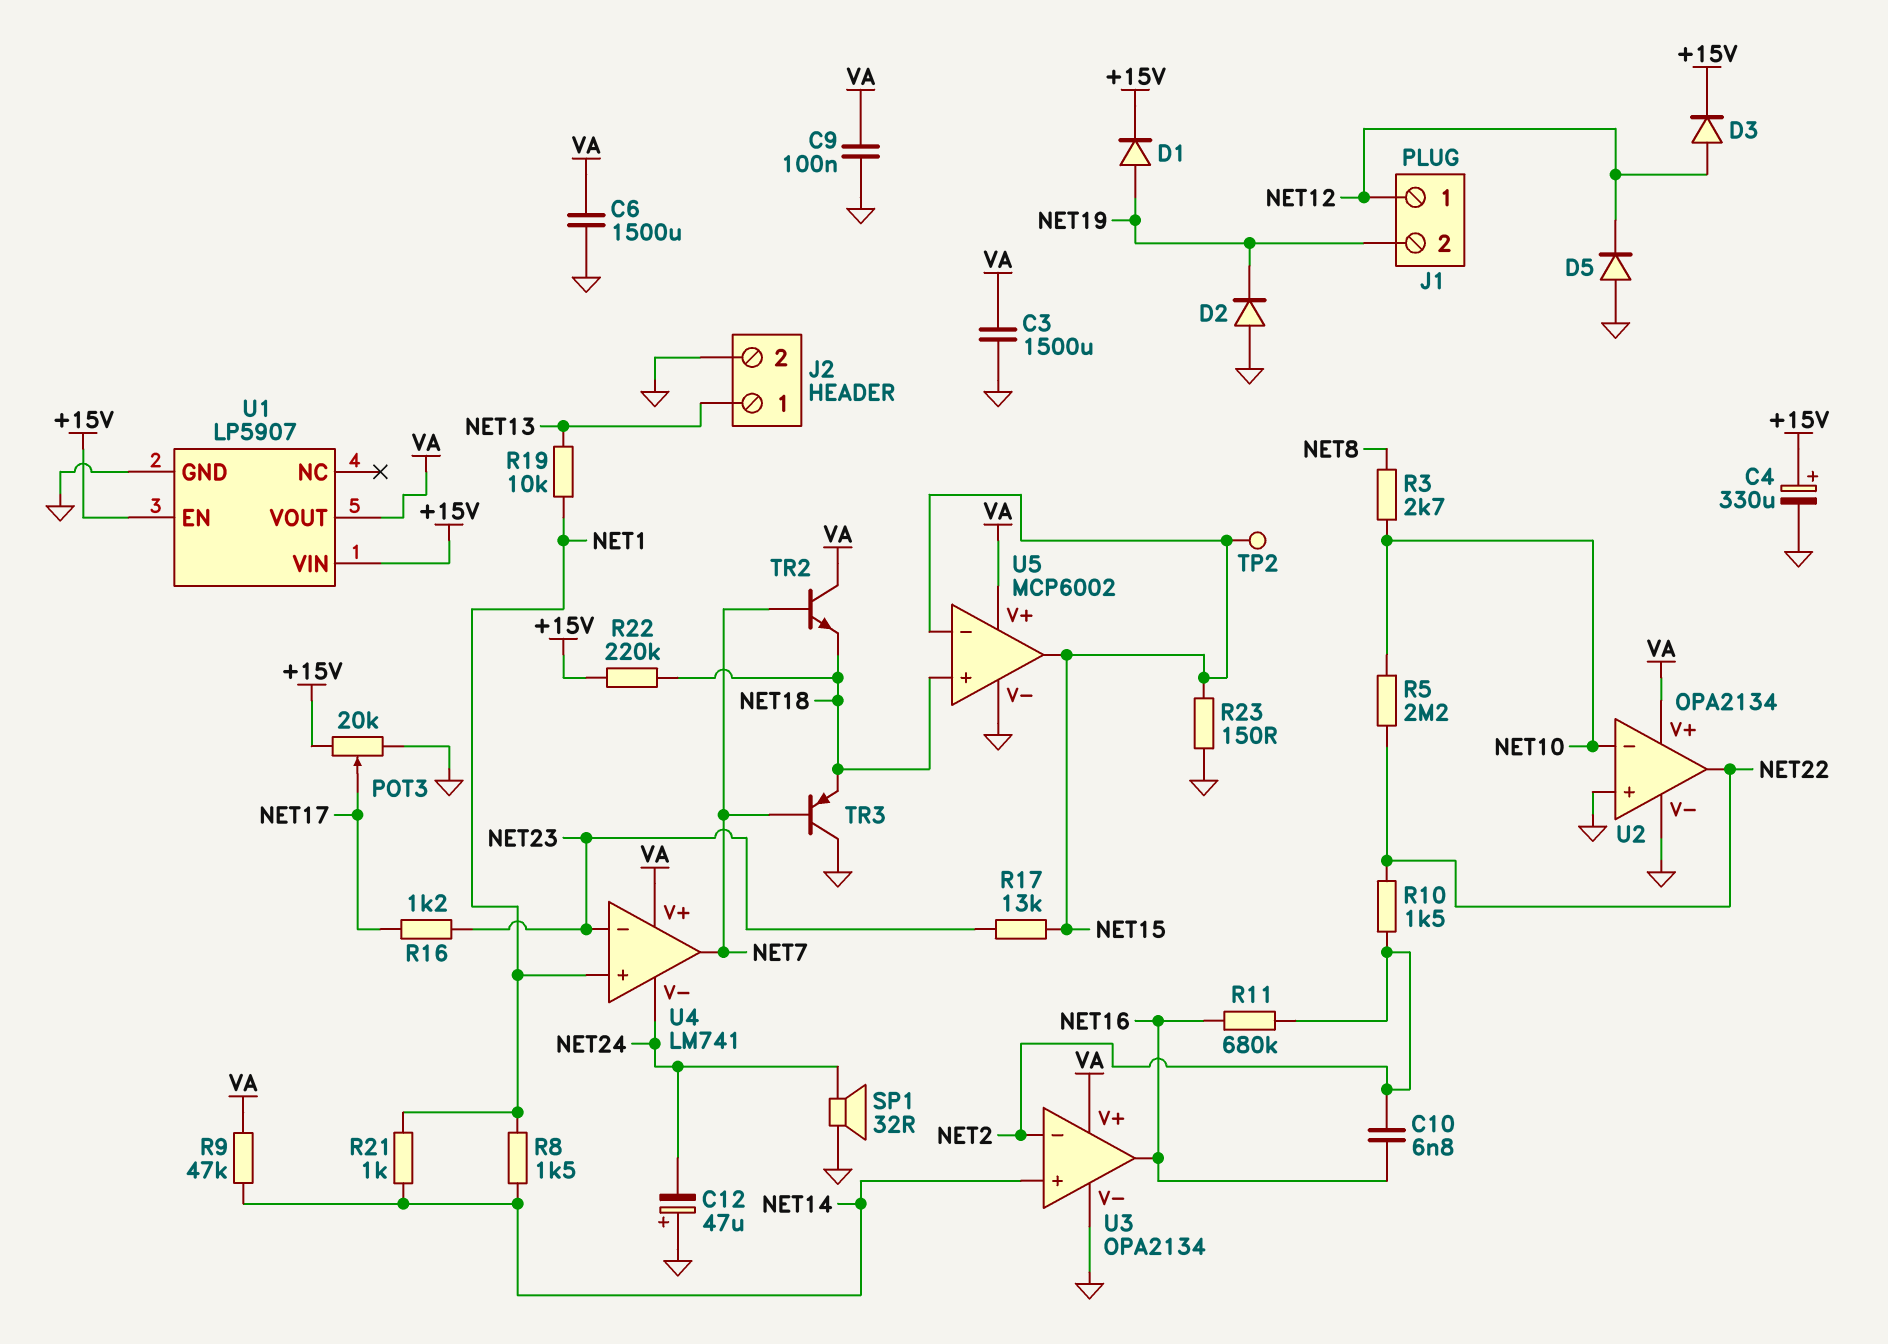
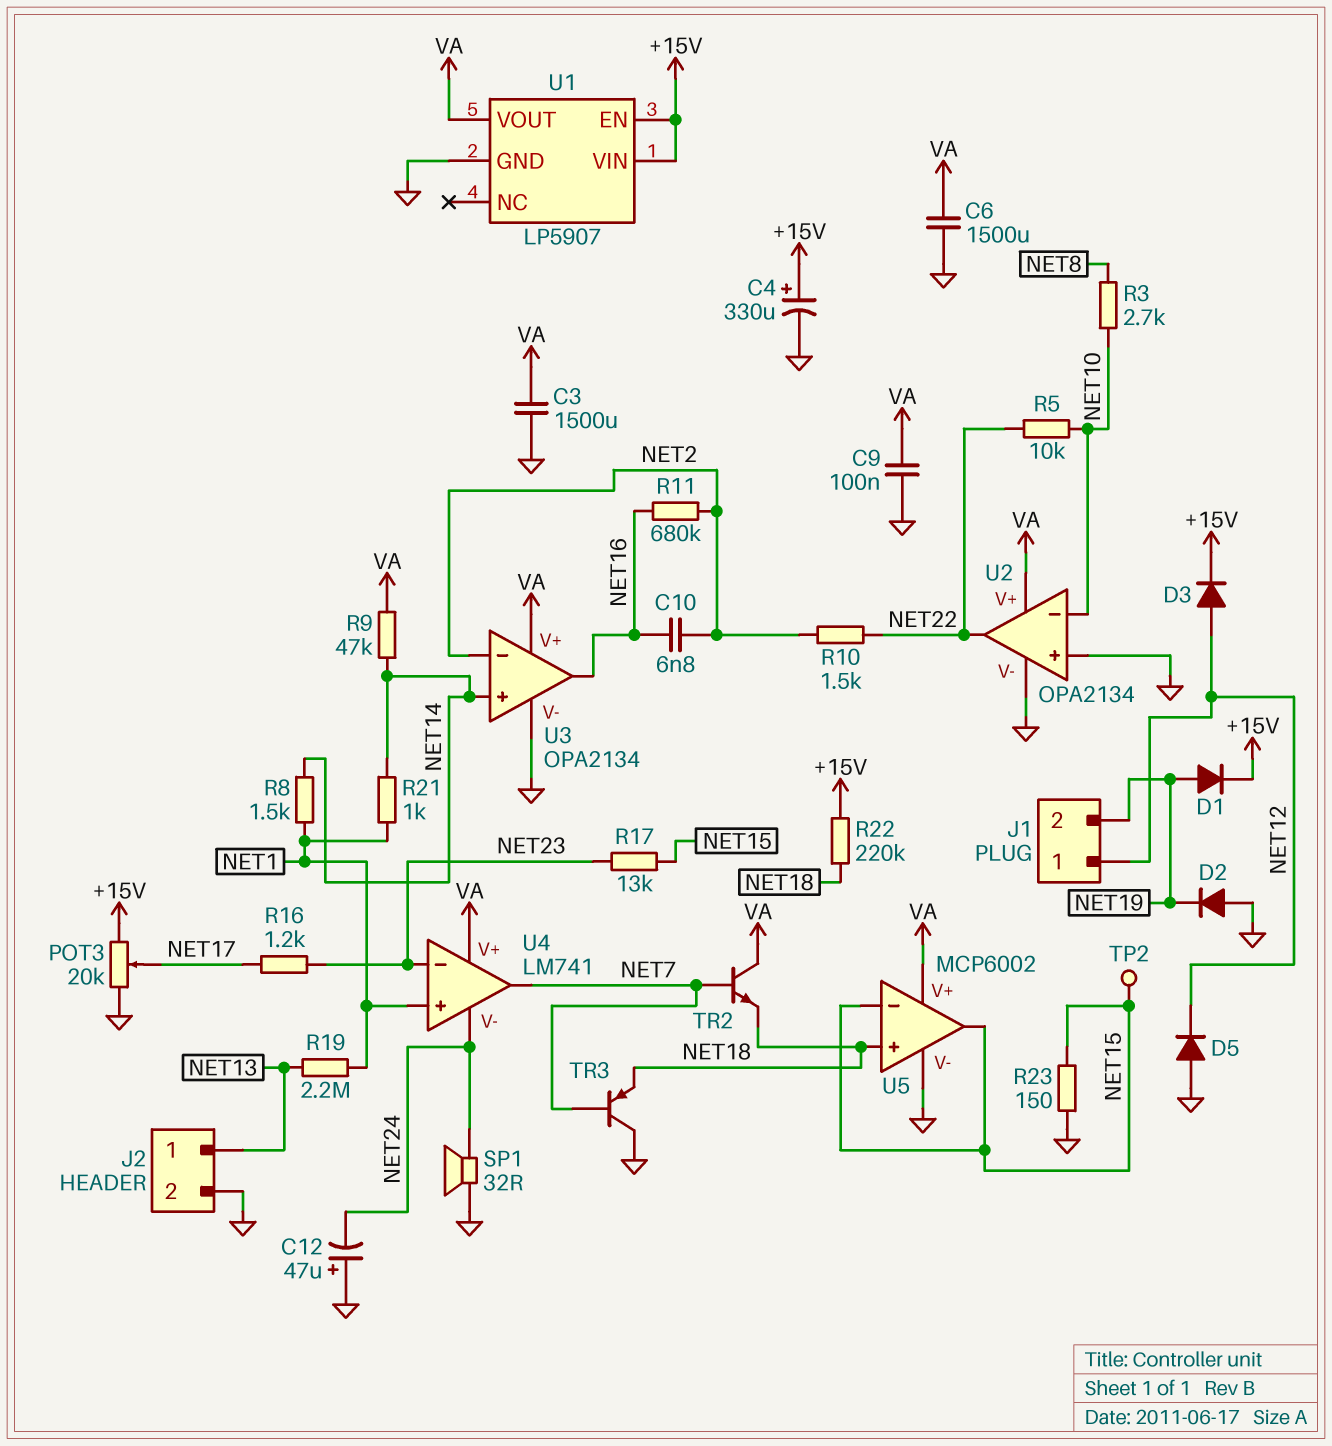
R5: 2.2M (NET10, NET22) -> 10k (NET10, NET22)
R19: 10k (NET1, NET13) -> 2.2M (NET1, NET13)

